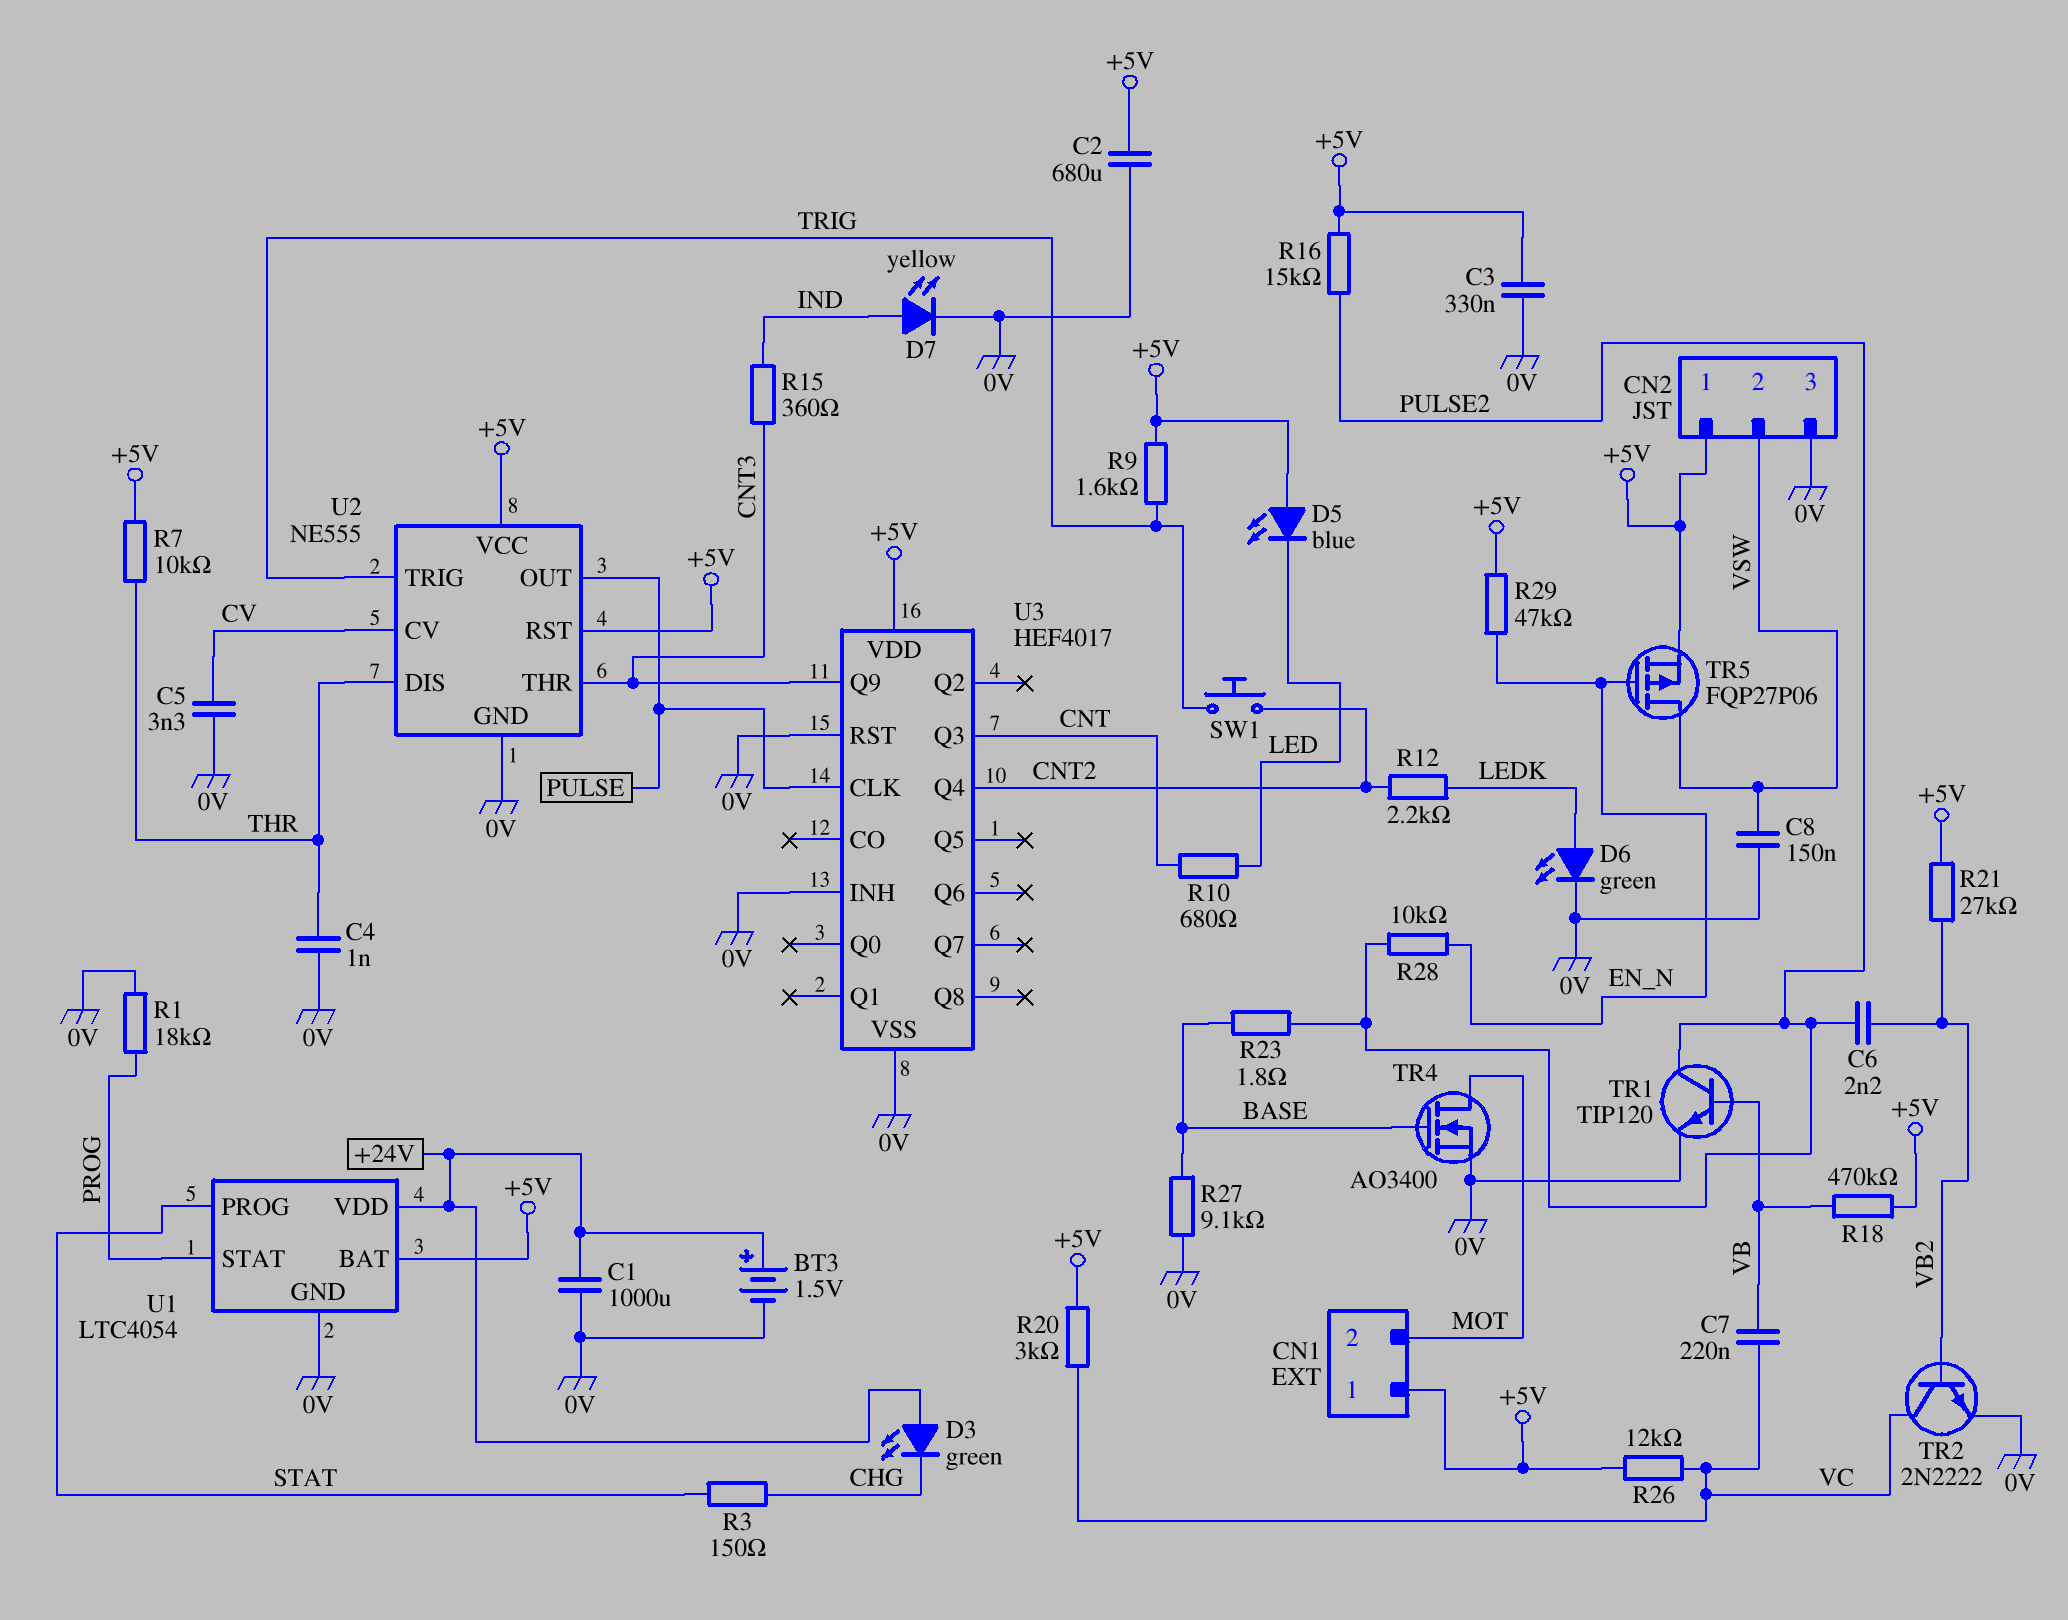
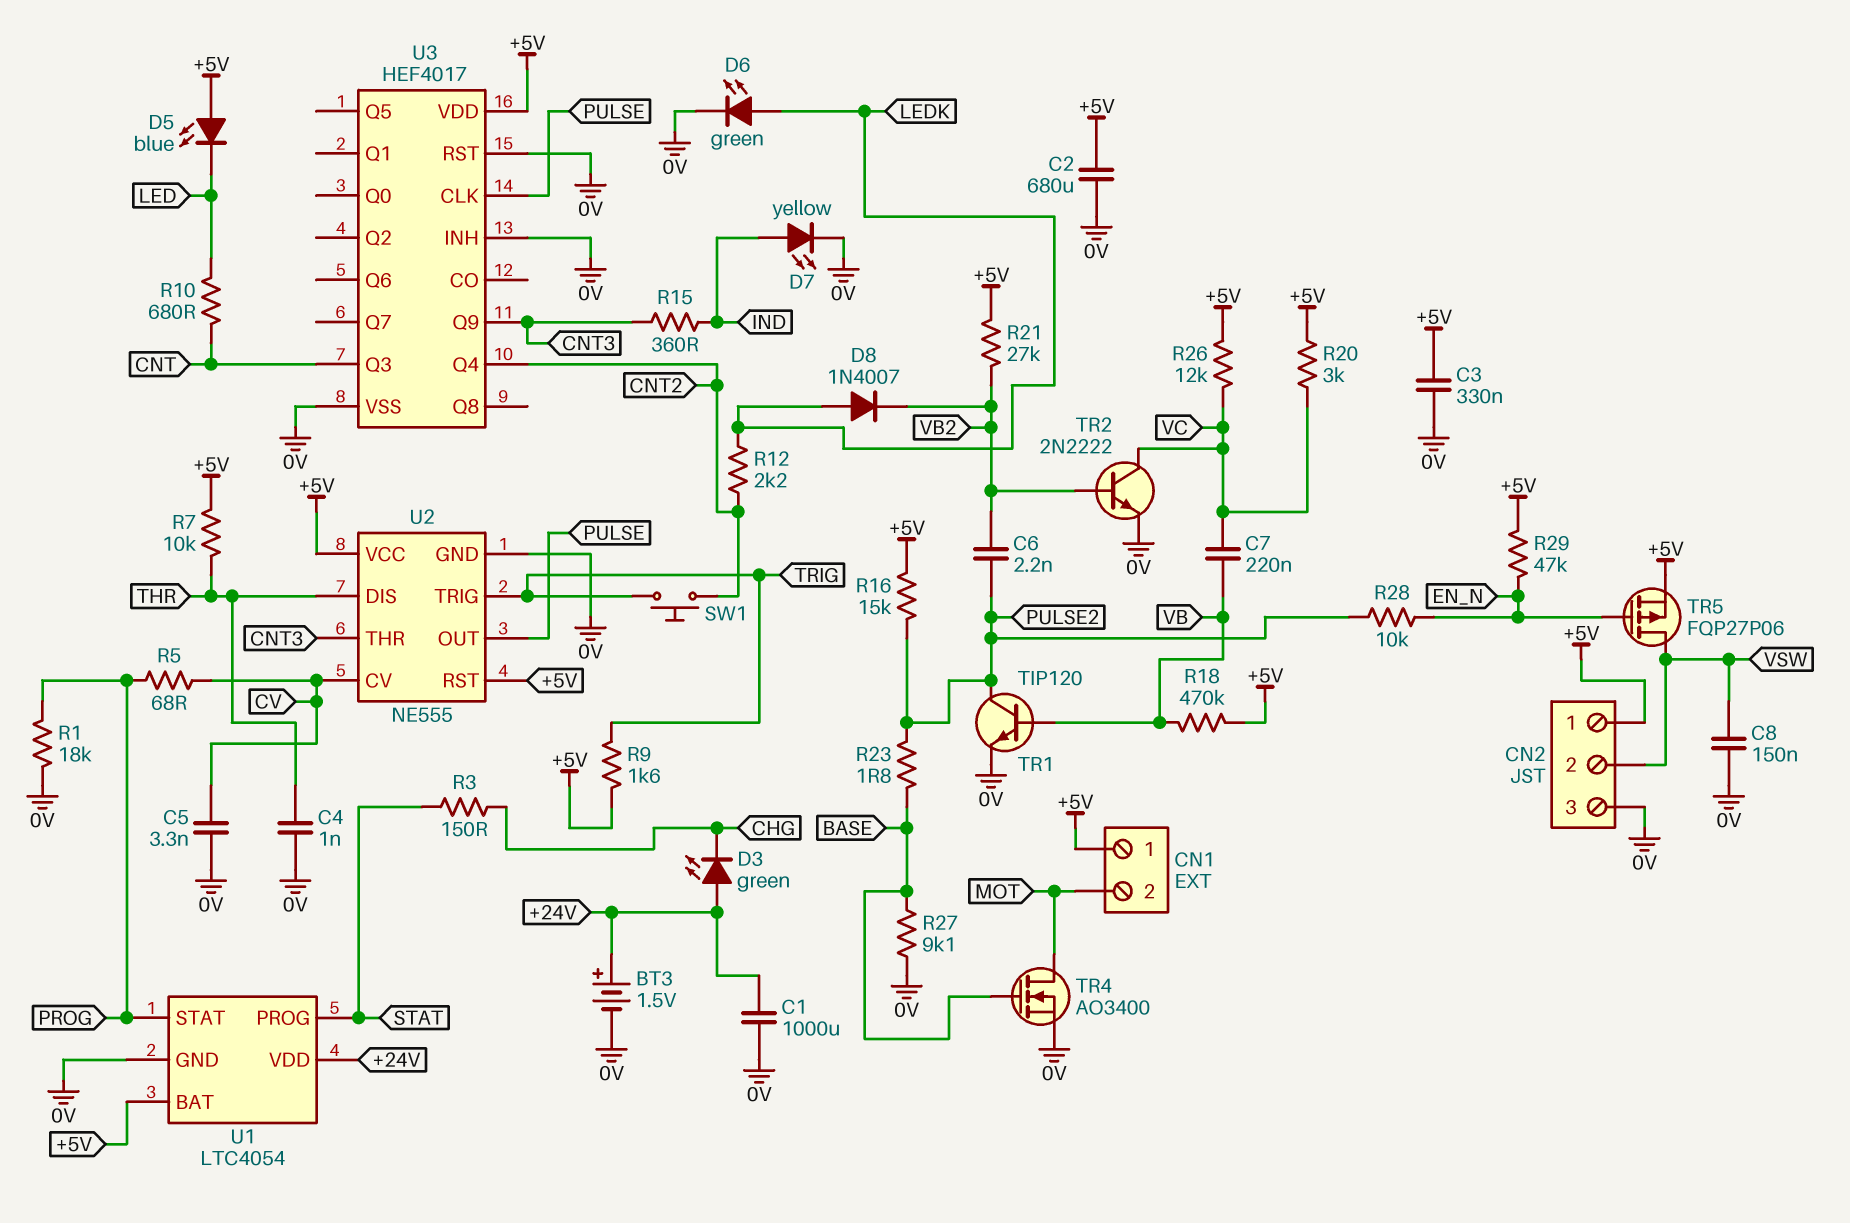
D8: none -> diode 1N4007 (A LEDK, K VB2)
R5: none -> 68 (CV, PROG)

